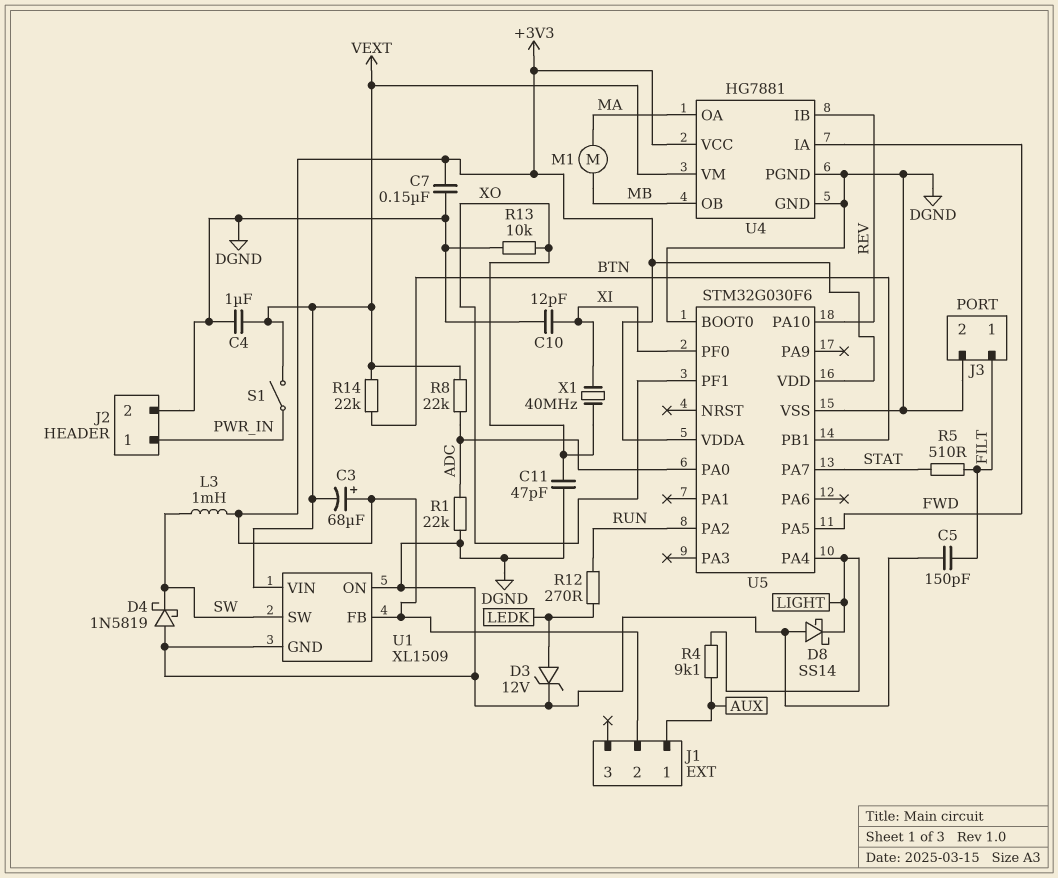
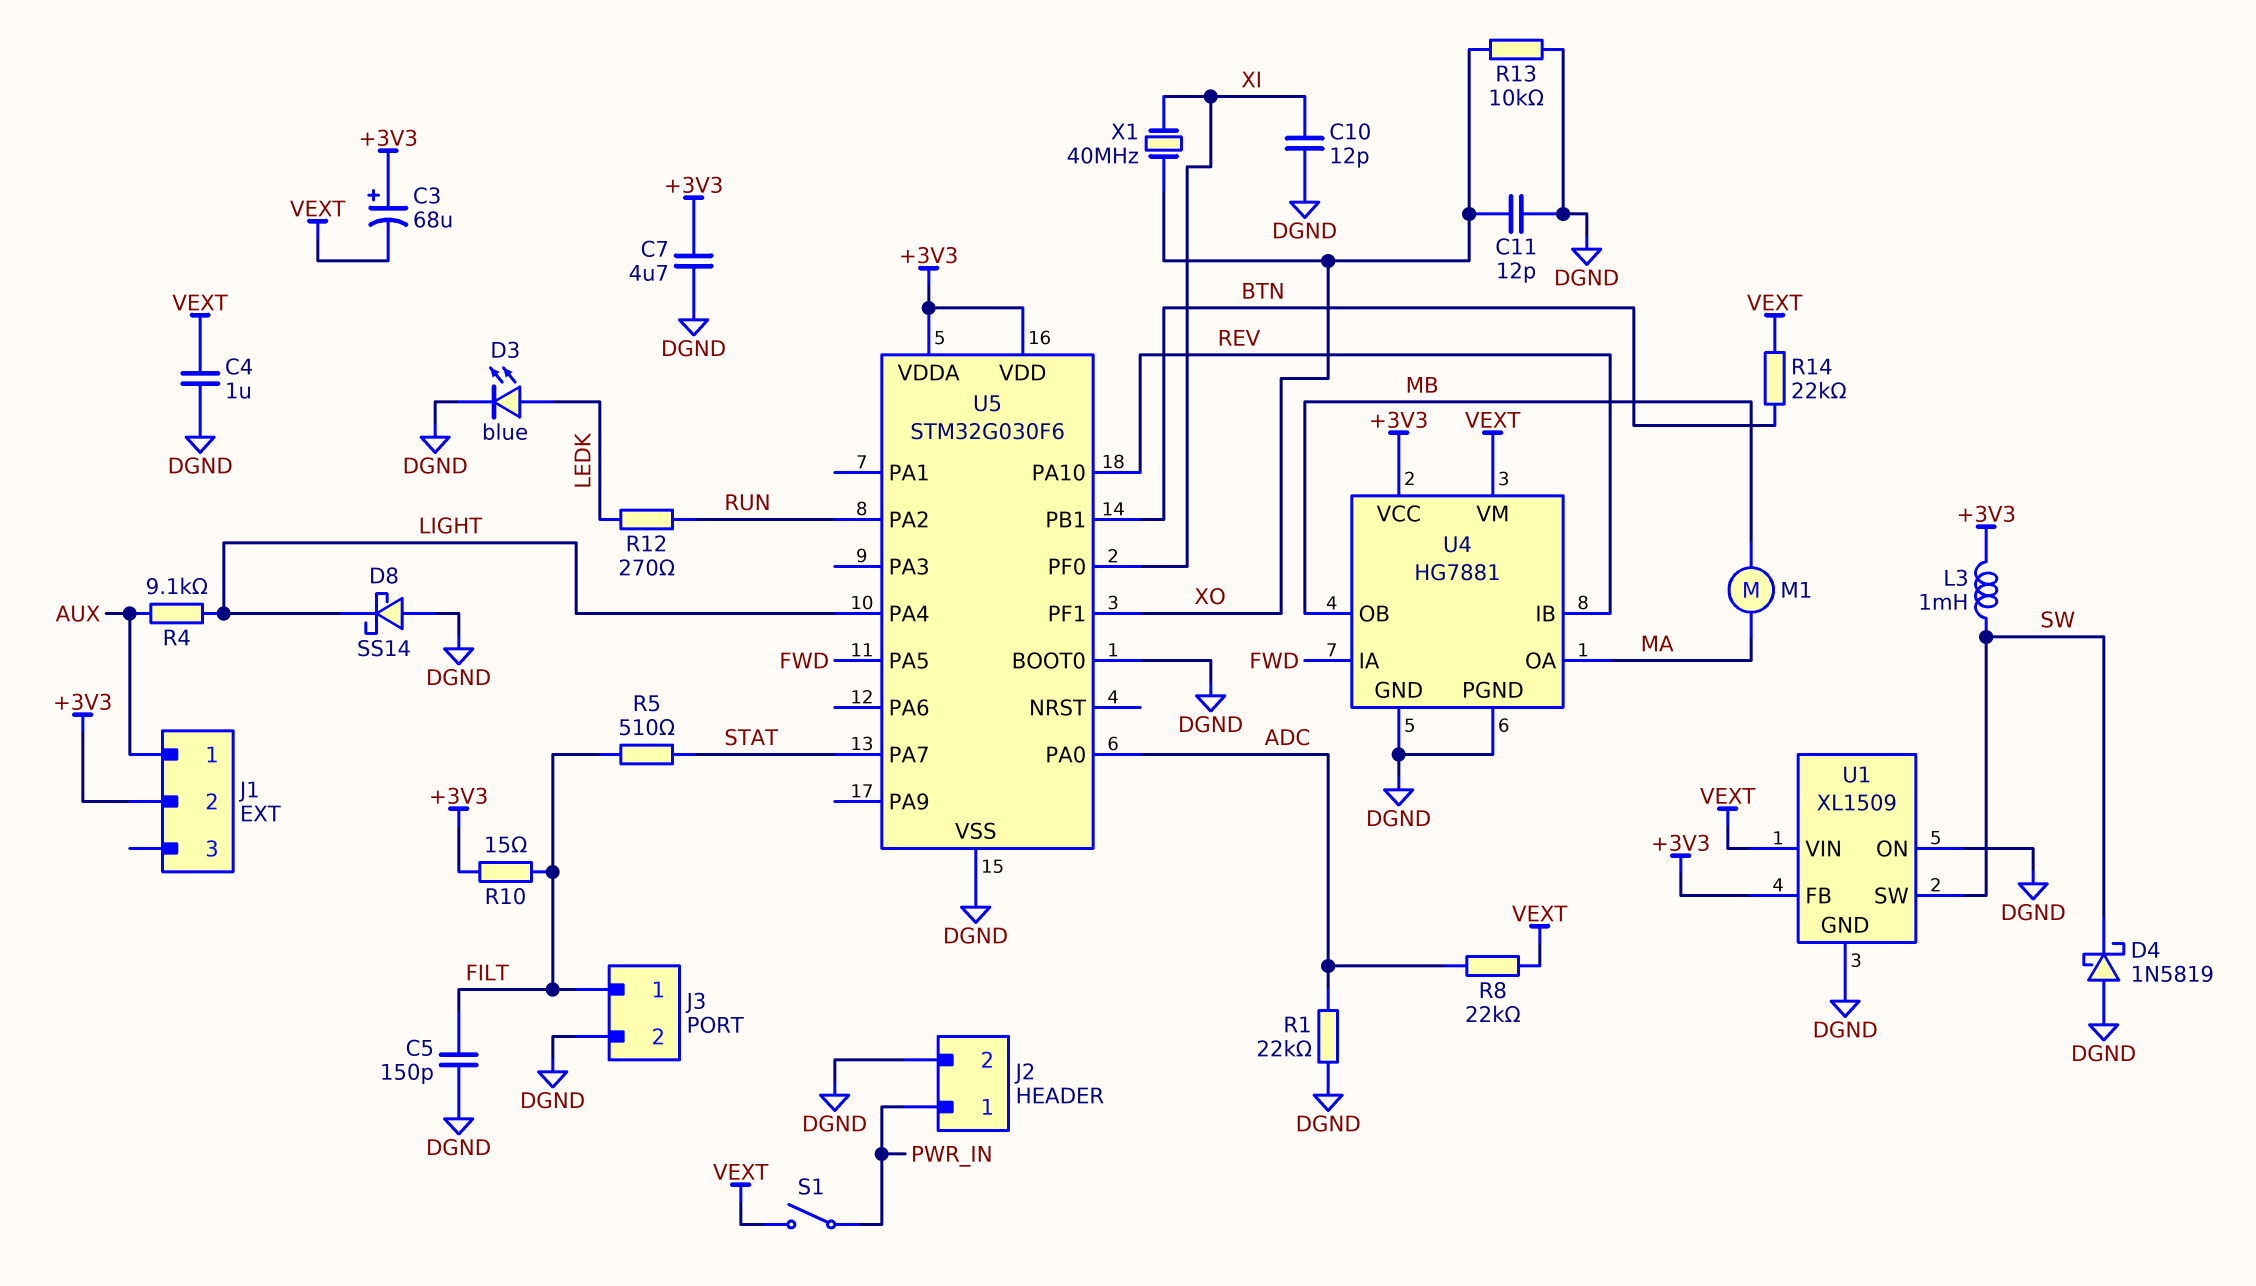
C7: 150nF (+3V3, DGND) -> 4.7uF (+3V3, DGND)
C11: 47pF (DGND, XO) -> 12pF (DGND, XO)
D3: zener 12V (A LEDK, K DGND) -> LED blue (A LEDK, K DGND)
R10: none -> 15 (+3V3, FILT)

